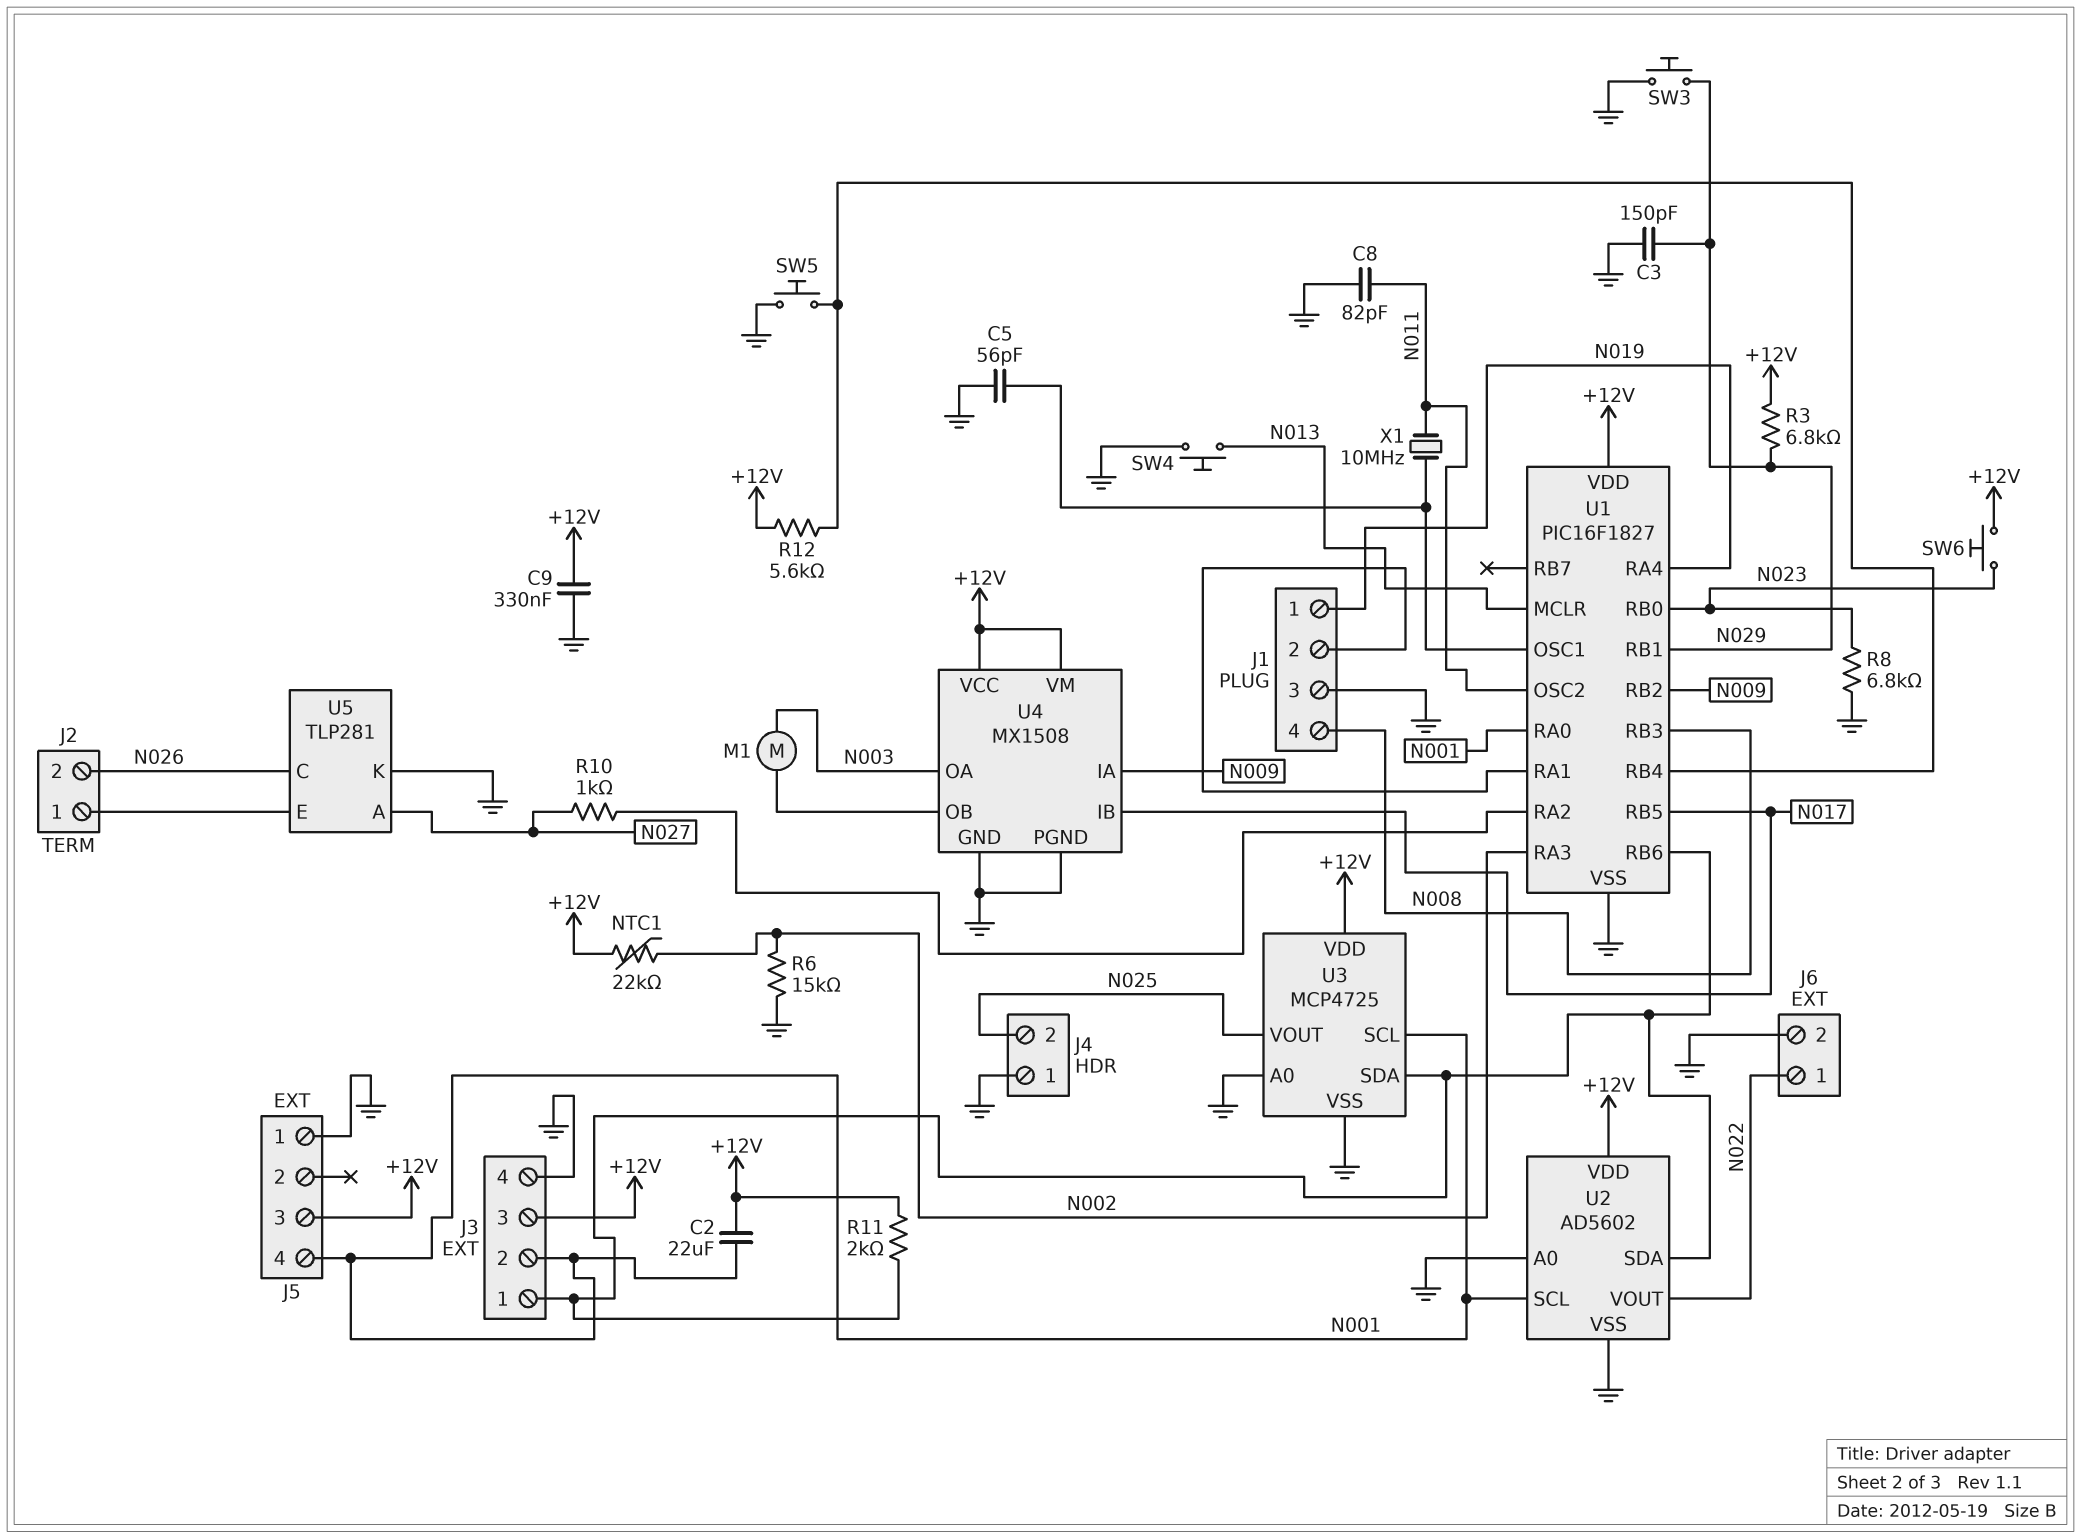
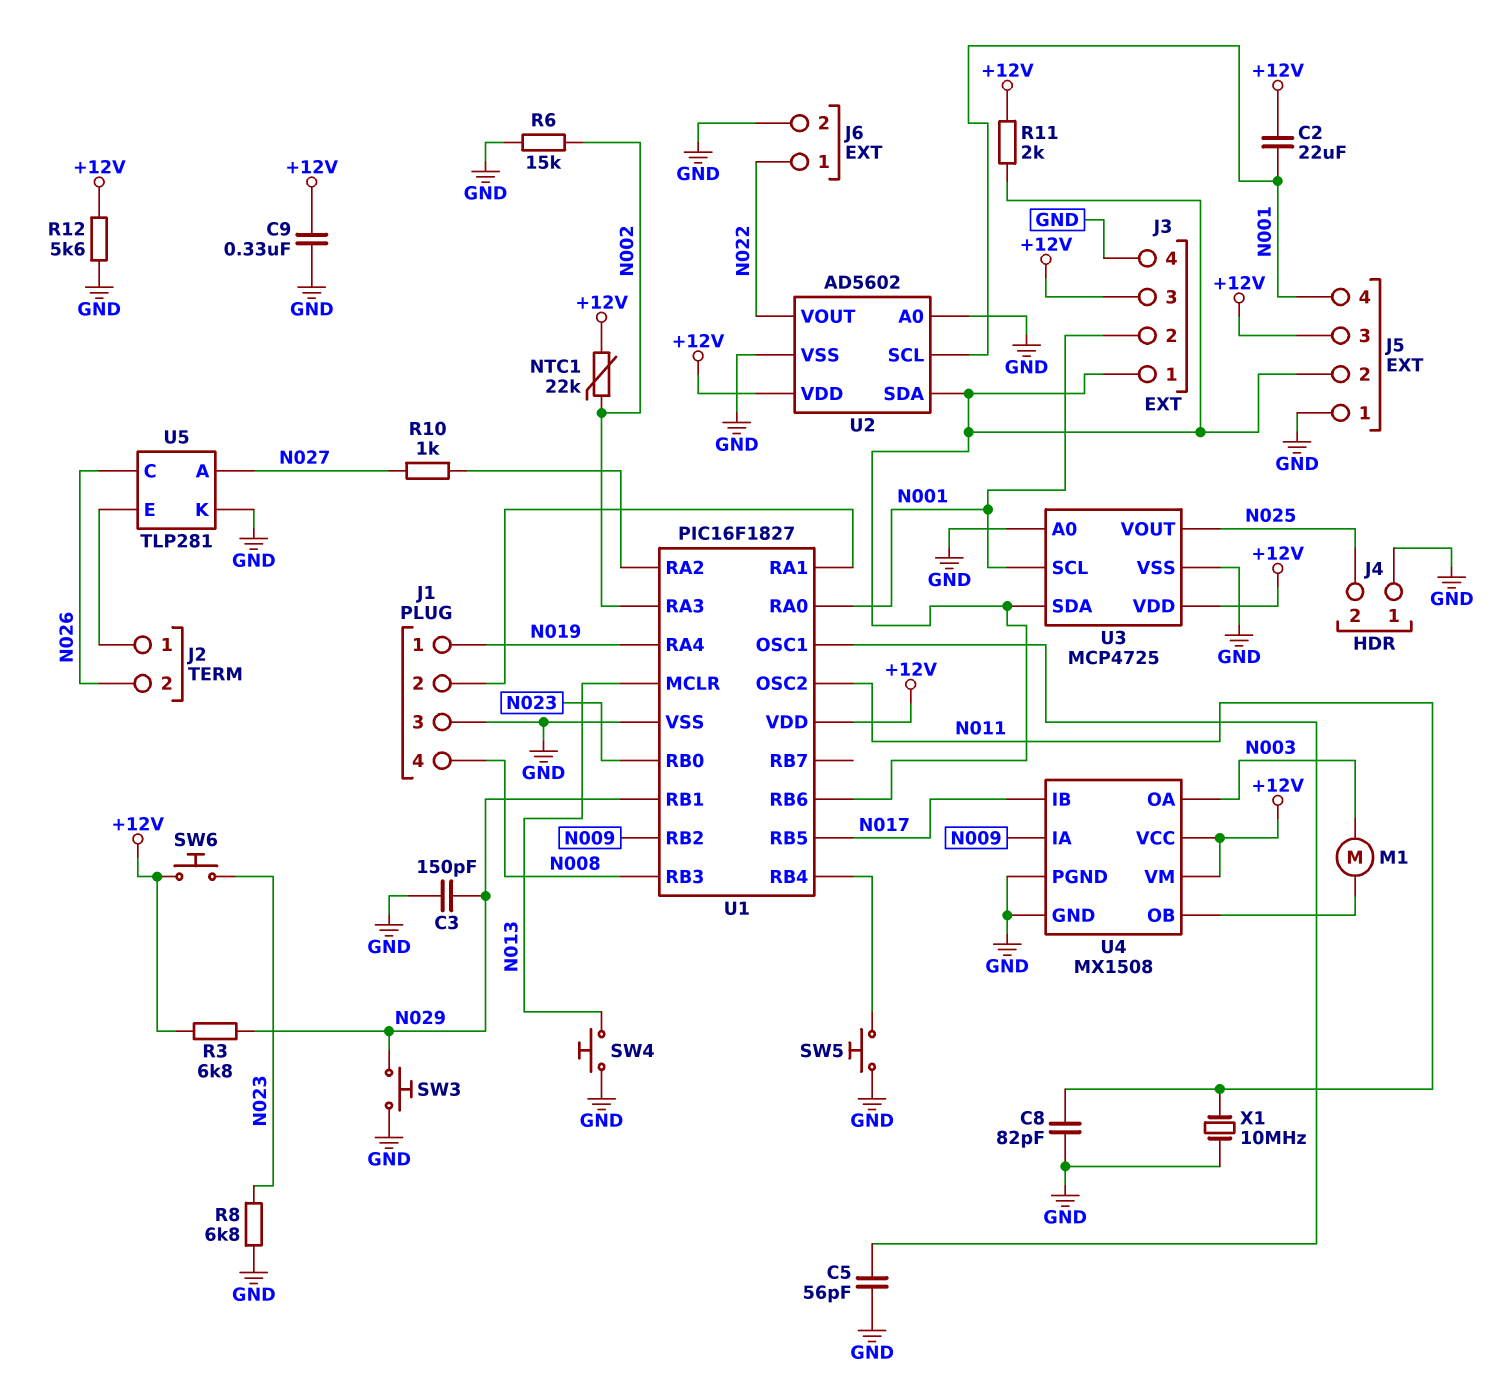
J5 pin 2: none -> J3/1
R12: 5.6k (+12V, U1/RB4) -> 5.6k (+12V, GND)
X1: 10MHz (N011, U1/OSC1) -> 10MHz (GND, N011)

